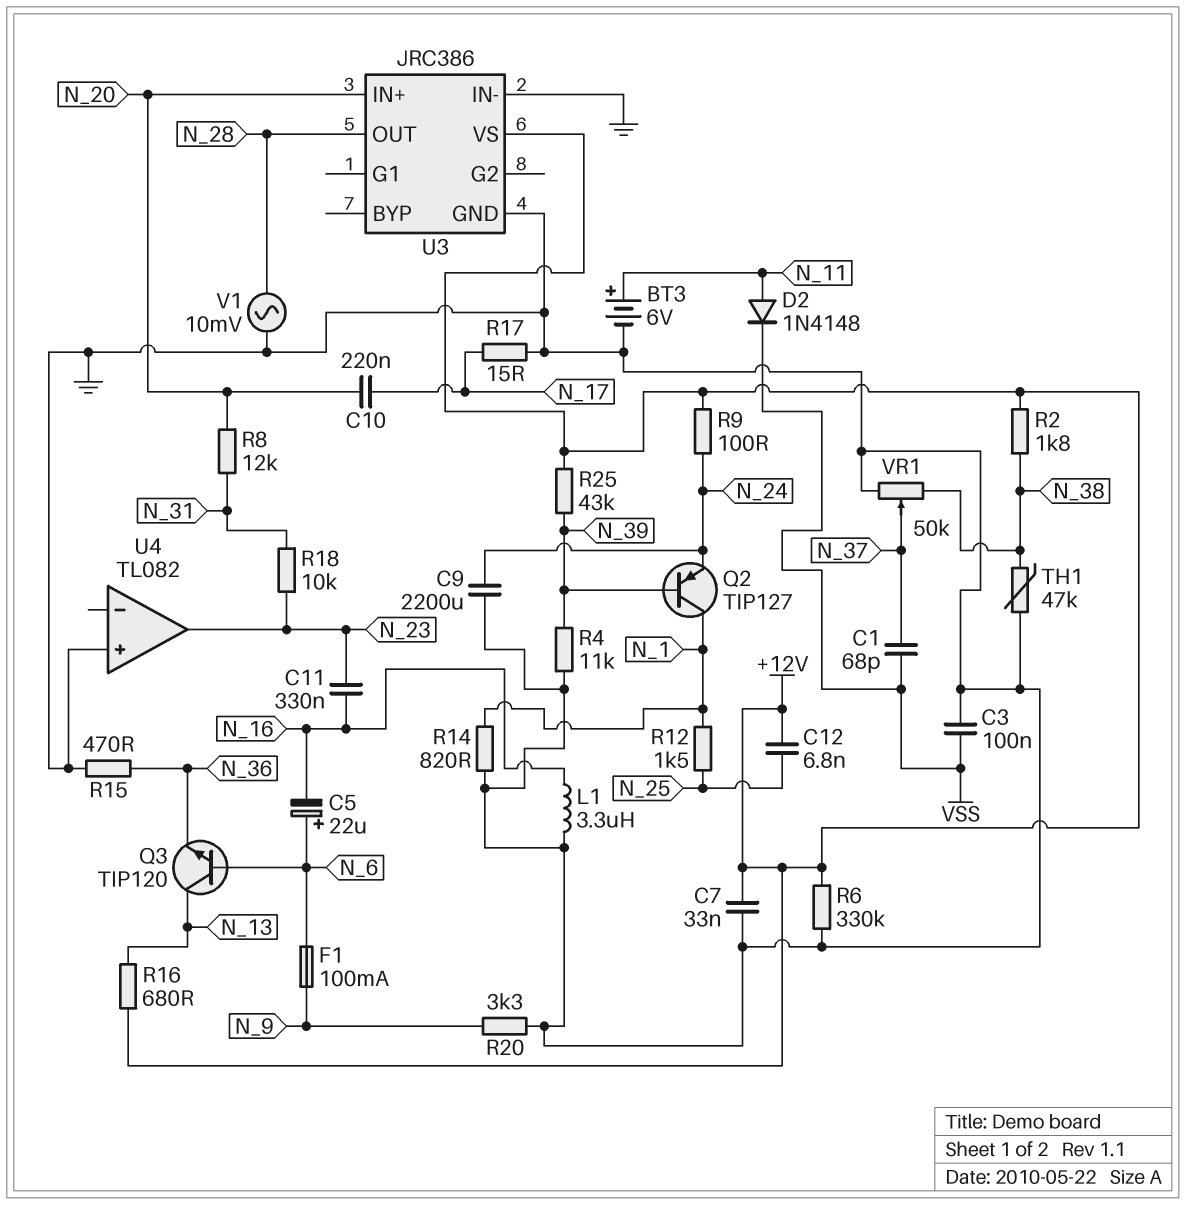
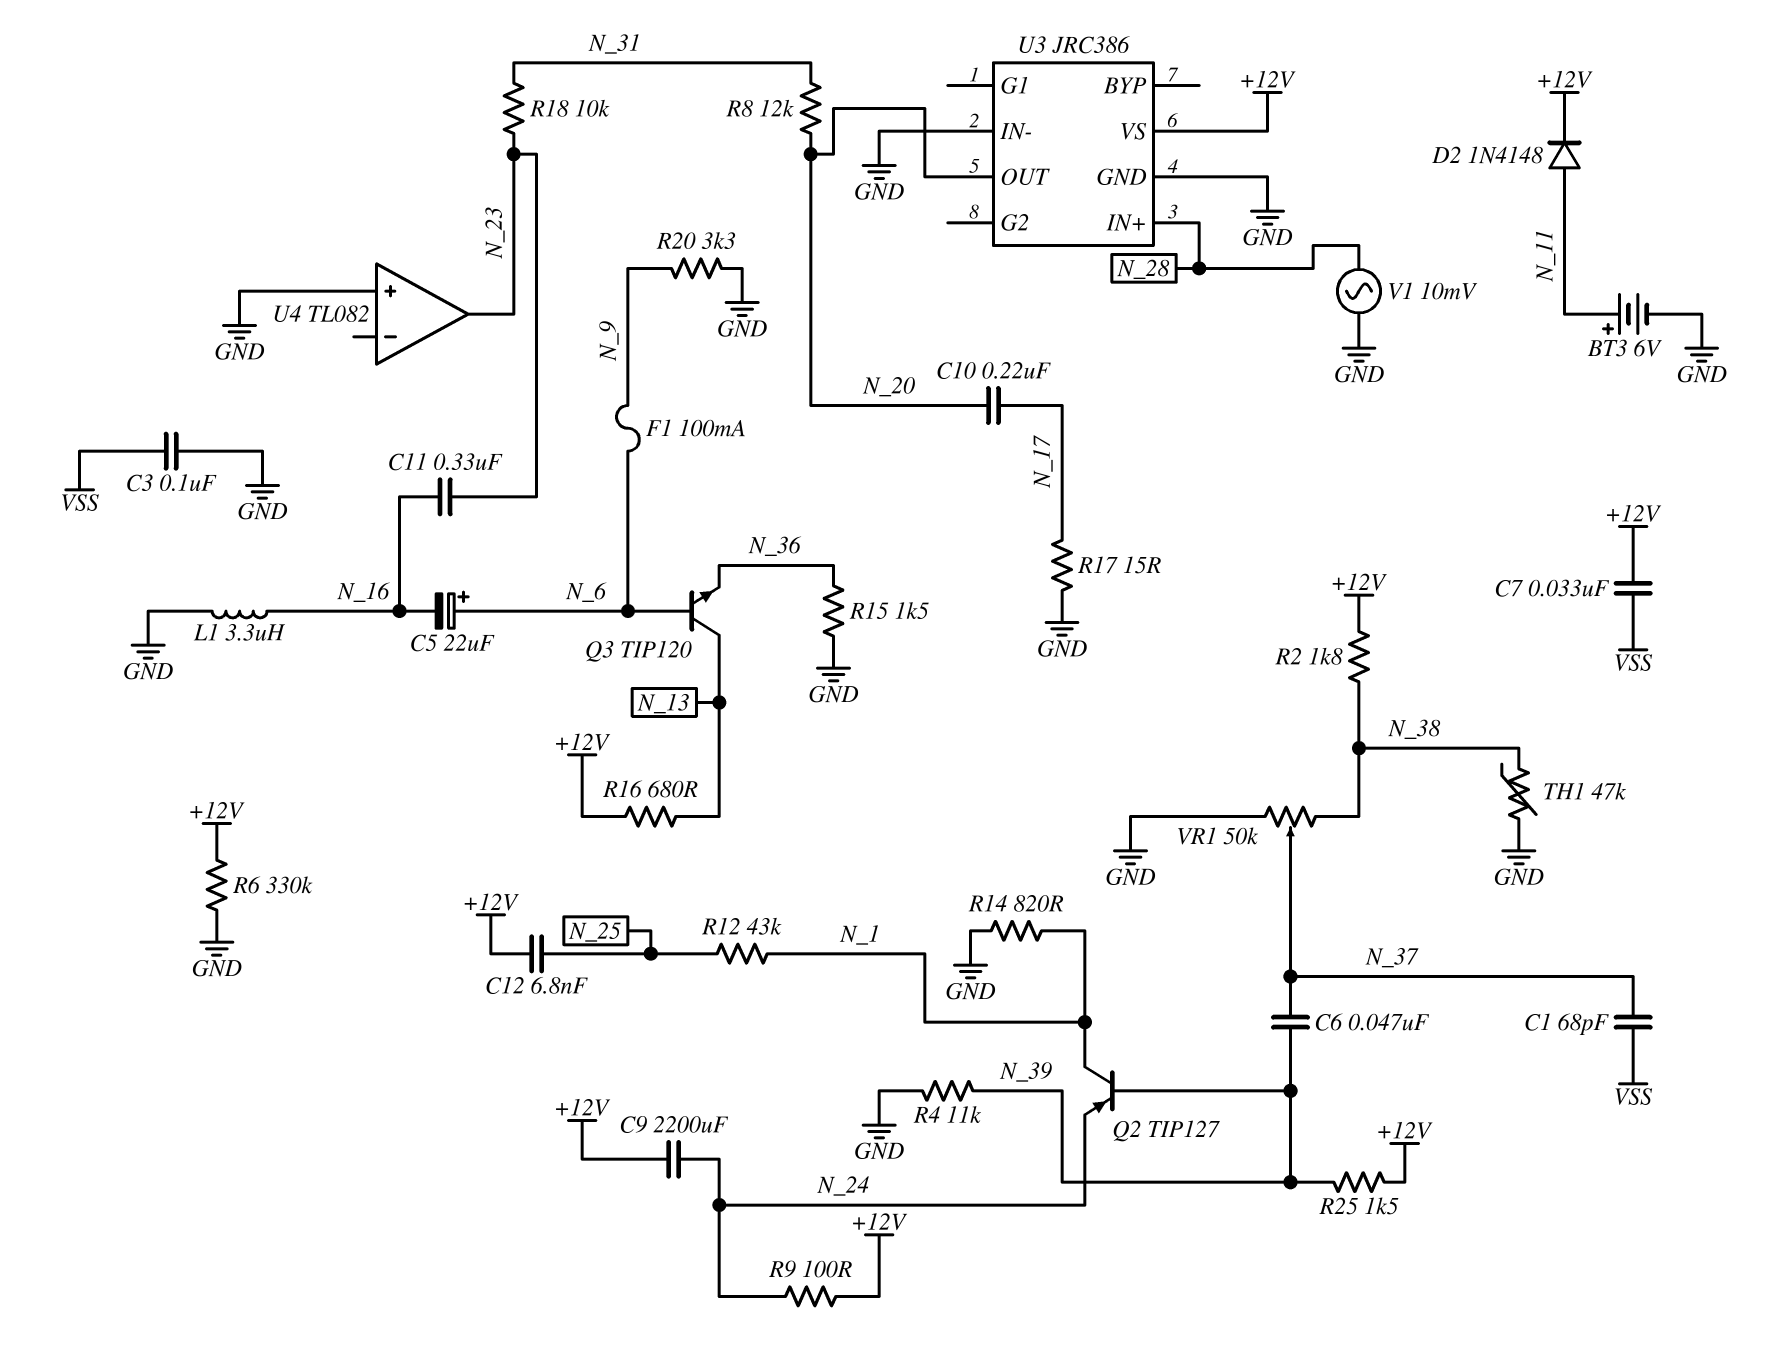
C6: none -> 47nF (N_37, N_39)
C7: 33nF (+12V, GND) -> 33nF (+12V, VSS)
C9: 2200uF (GND, N_24) -> 2200uF (+12V, N_24)
D2: diode 1N4148 (A N_11, K VSS) -> diode 1N4148 (A N_11, K +12V)
R12: 1.5k (N_1, N_25) -> 43k (N_1, N_25)
R15: 470 (GND, N_36) -> 1.5k (GND, N_36)
R25: 43k (+12V, N_39) -> 1.5k (+12V, N_39)
U3 pin IN+: N_20 -> N_28
U3 pin OUT: N_28 -> N_20

